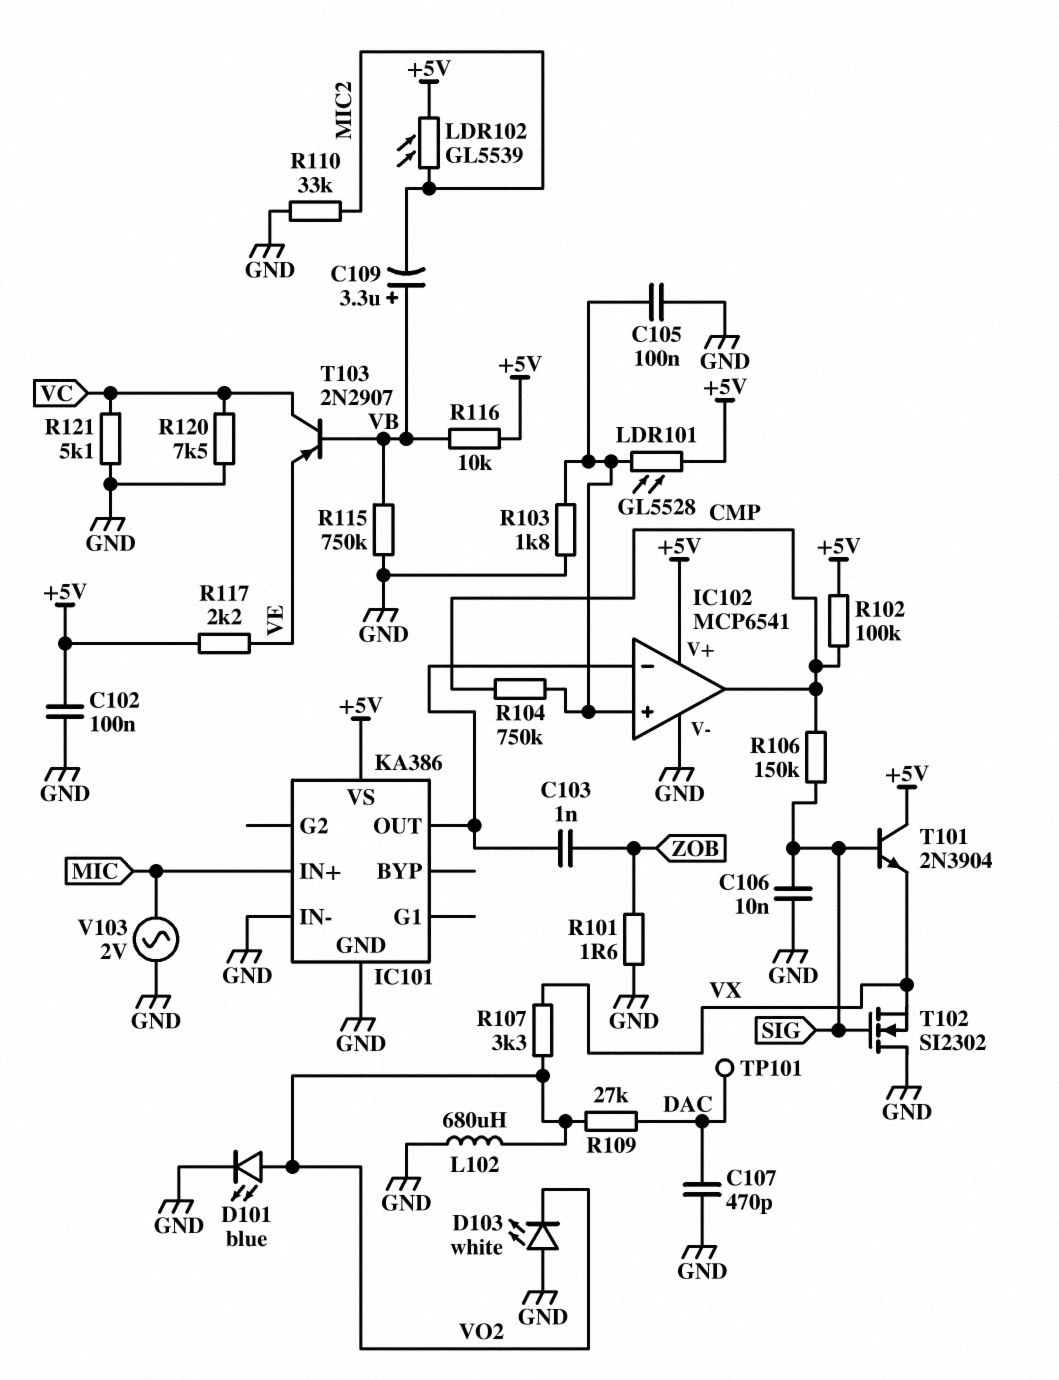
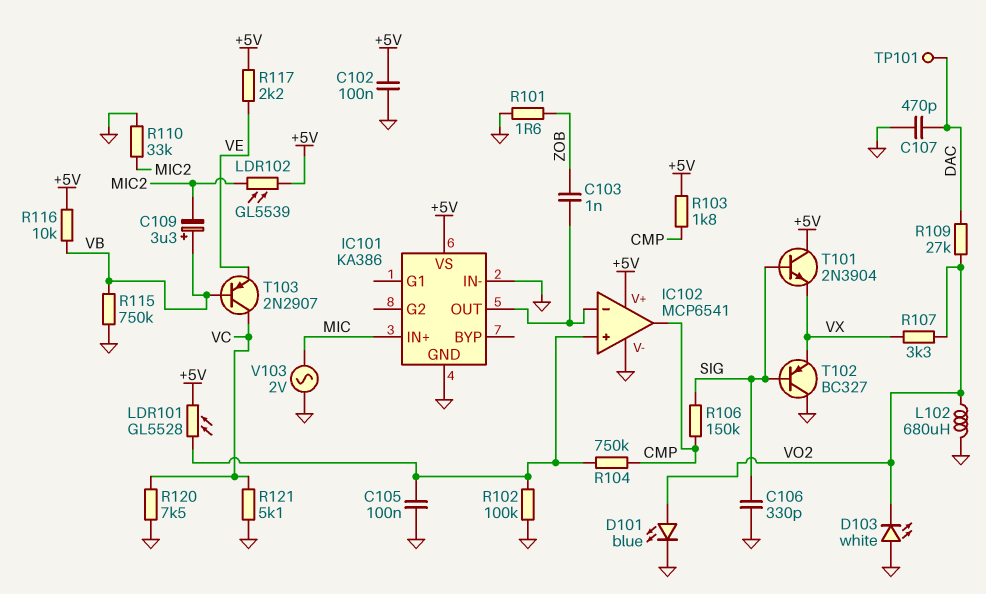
C106: 10nF (GND, SIG) -> 330pF (GND, SIG)
R102: 100k (+5V, CMP) -> 100k (GND, IC102/in+)
R103: 1.8k (GND, IC102/in+) -> 1.8k (+5V, CMP)
T102: NMOS SI2302 (G SIG, D GND, S VX) -> PNP BC327 (B SIG, C GND, E VX)

